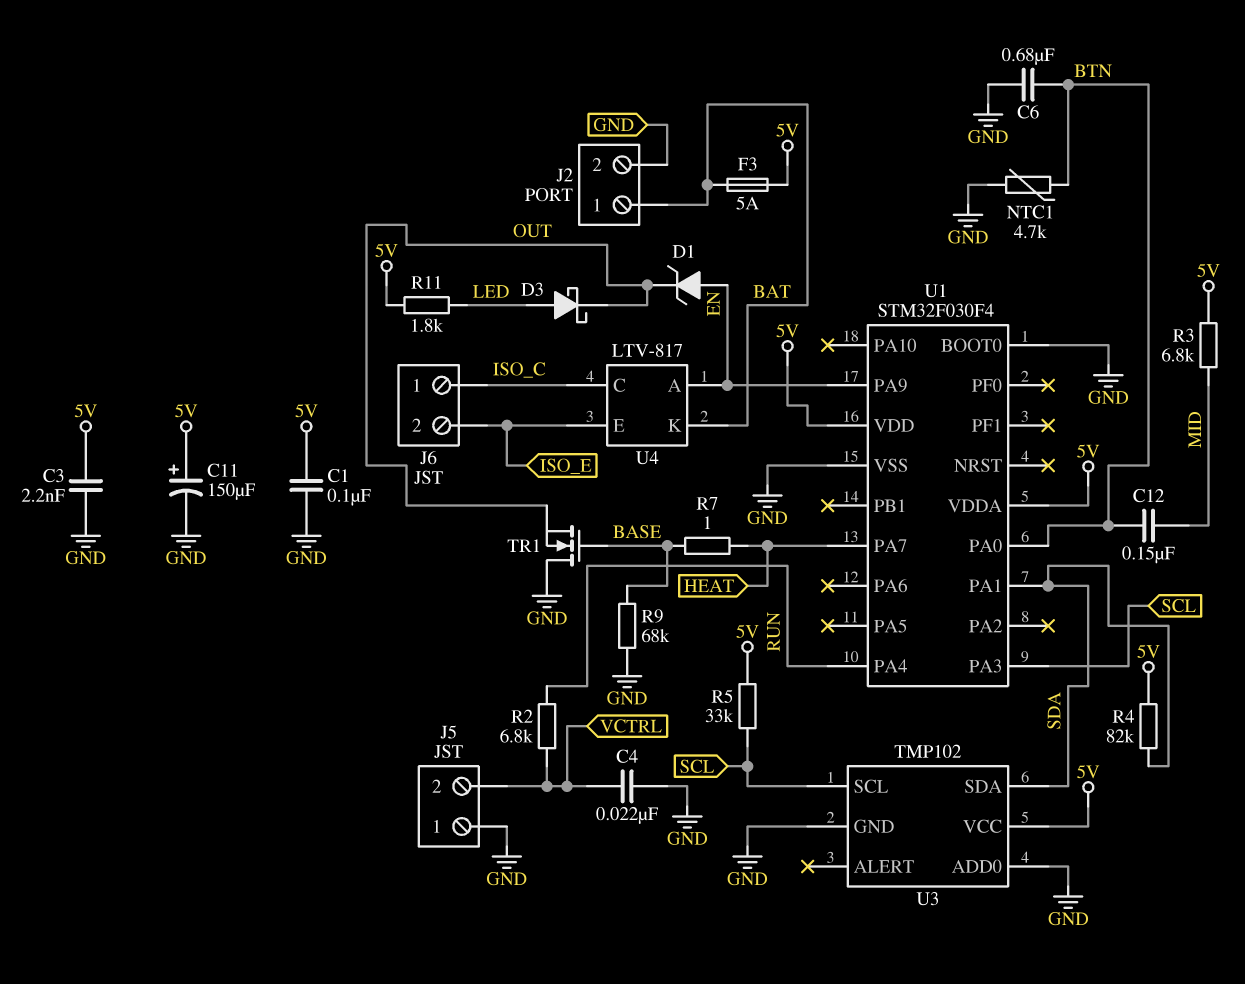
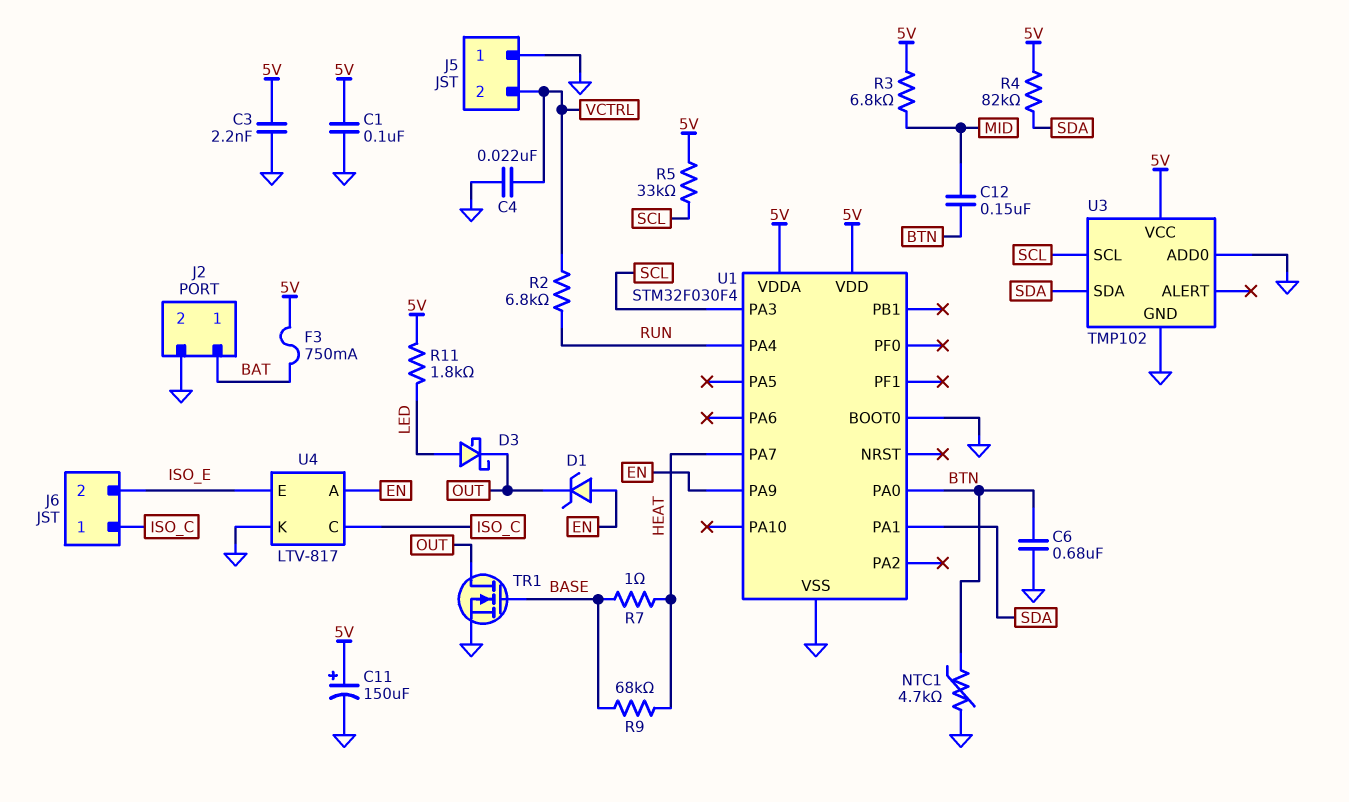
F3: 5A (5V, BAT) -> 750mA (5V, BAT)
R9: 68k (BASE, GND) -> 68k (BASE, HEAT)
TR1: NMOS (G BASE, D GND, S OUT) -> NMOS (G BASE, D OUT, S GND)
U4 pin K: BAT -> GND

